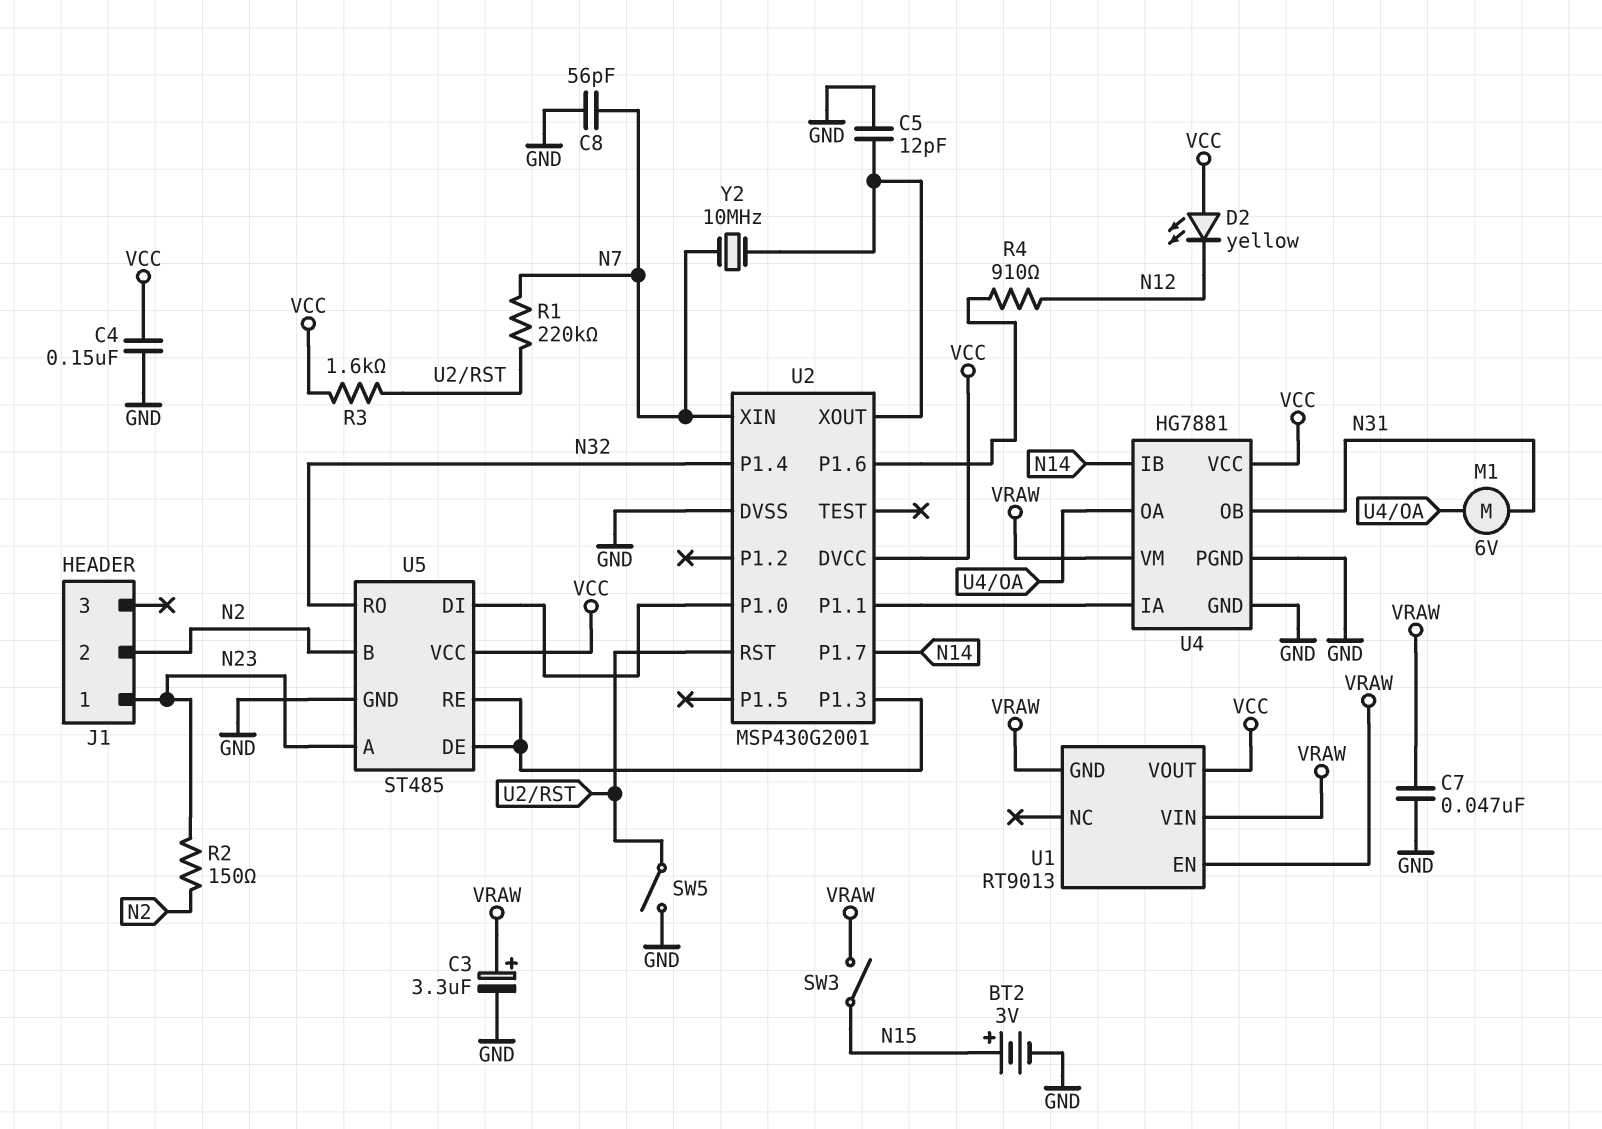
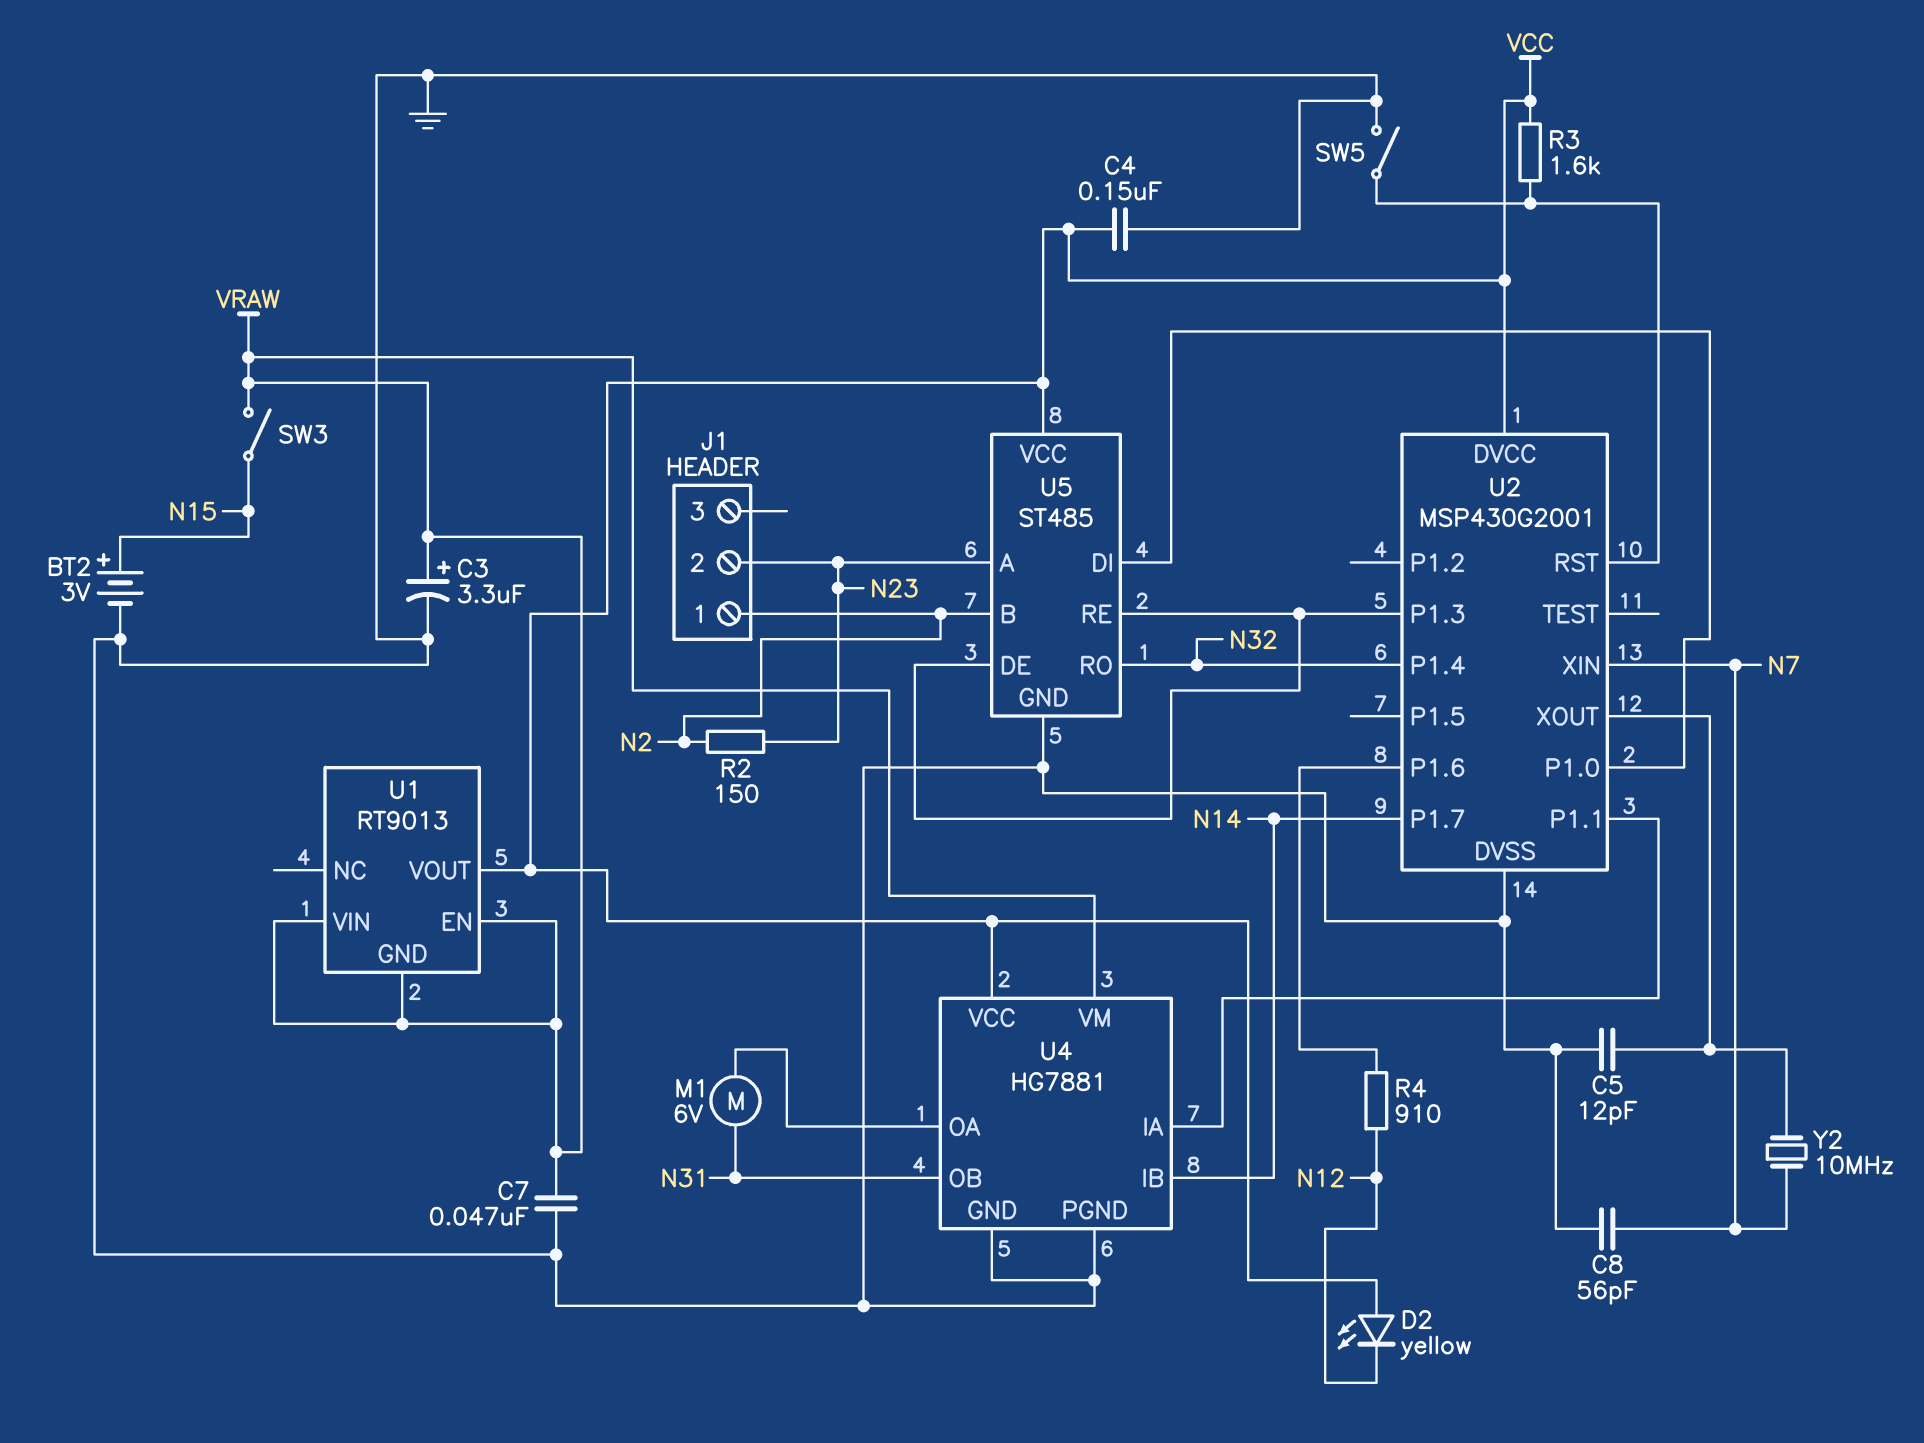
J1 pin 1: N23 -> N2
J1 pin 2: N2 -> N23
R1: 220k (N7, U2/RST) -> none

